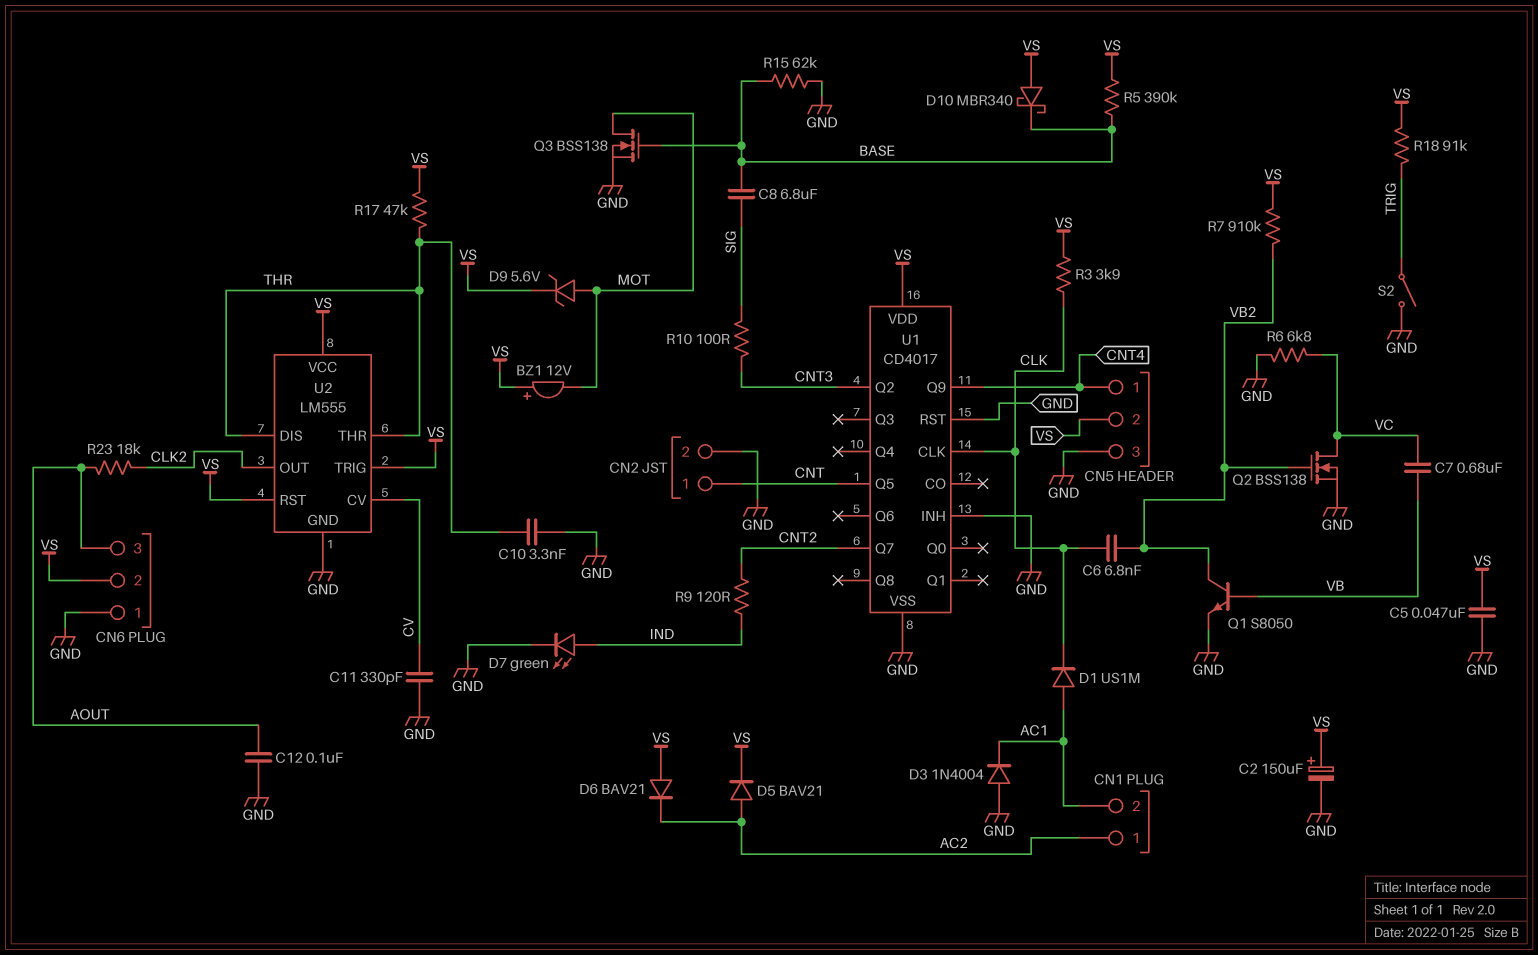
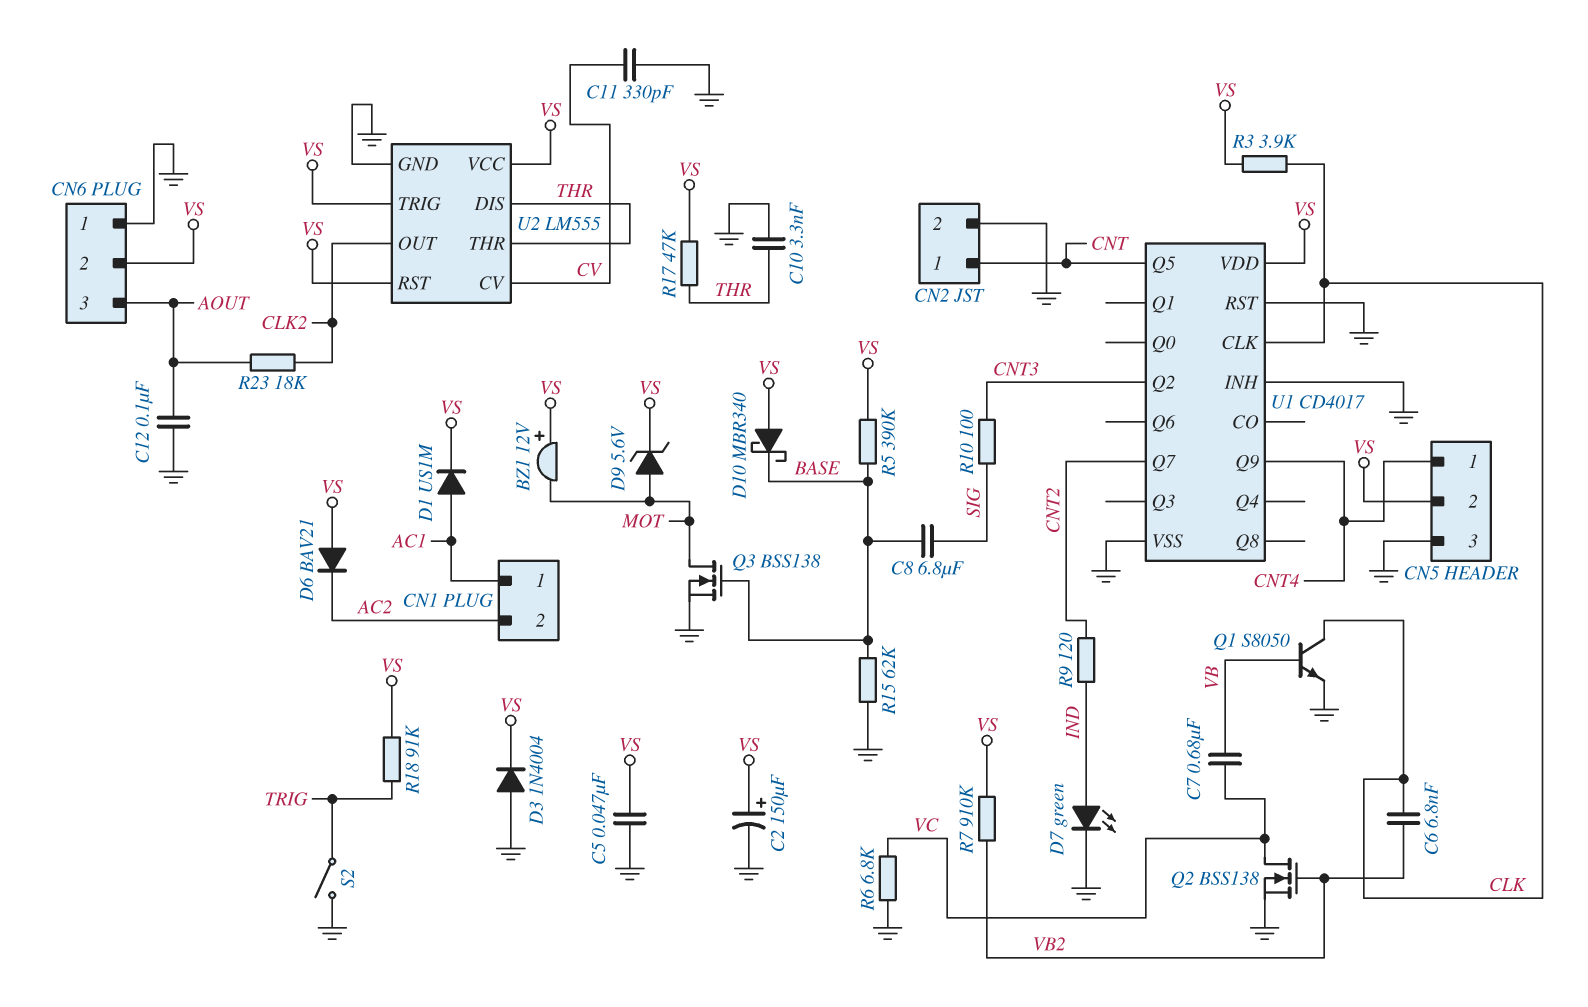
CN1 pin 1: AC2 -> AC1
CN1 pin 2: AC1 -> AC2
D1: diode US1M (A AC1, K CLK) -> diode US1M (A AC1, K VS)
D3: diode 1N4004 (A GND, K AC1) -> diode 1N4004 (A GND, K VS)
D5: diode BAV21 (A AC2, K VS) -> none
Q1: NPN S8050 (B VB, C VB2, E GND) -> NPN S8050 (B VB, C CLK, E GND)

